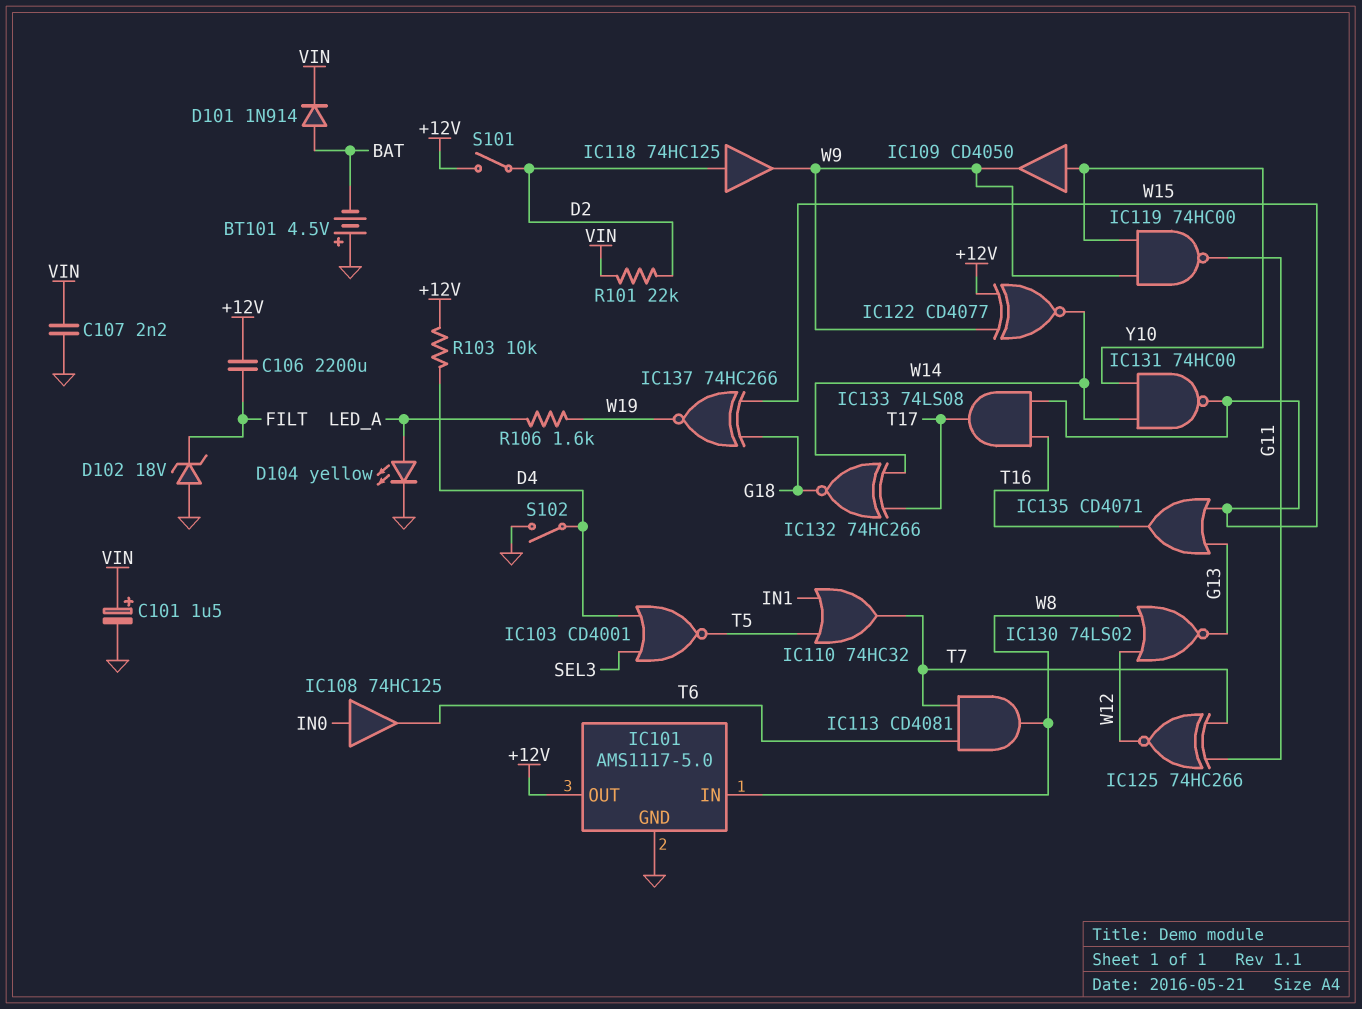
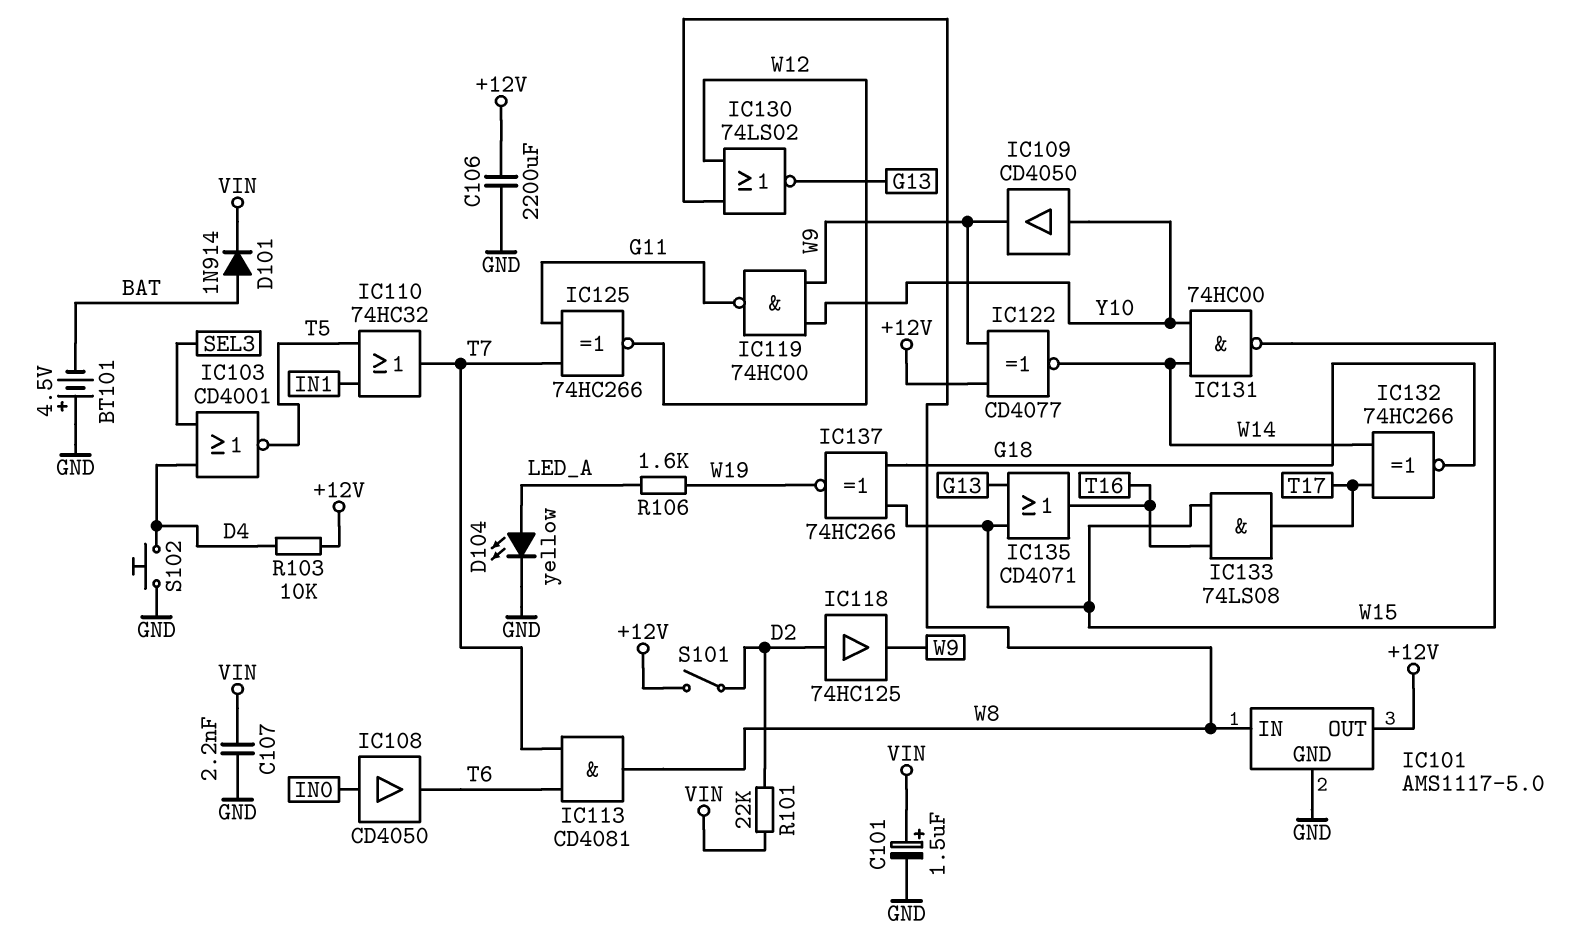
C106: 2200uF (+12V, FILT) -> 2200uF (+12V, GND)
D102: zener 18V (A GND, K FILT) -> none
IC108: buffer 74HC125 (in IN0, out T6) -> buffer CD4050 (in IN0, out T6)
S102: switch (D4, GND) -> button (D4, GND)

